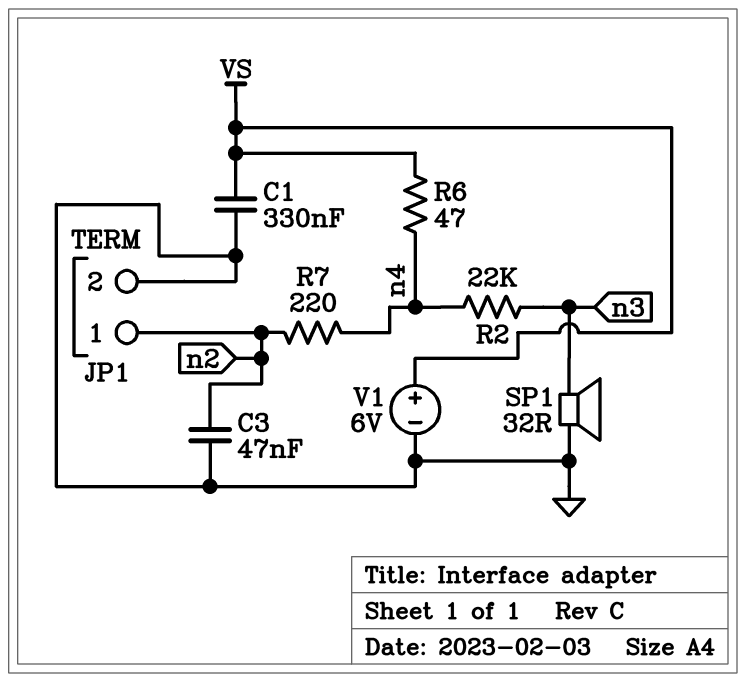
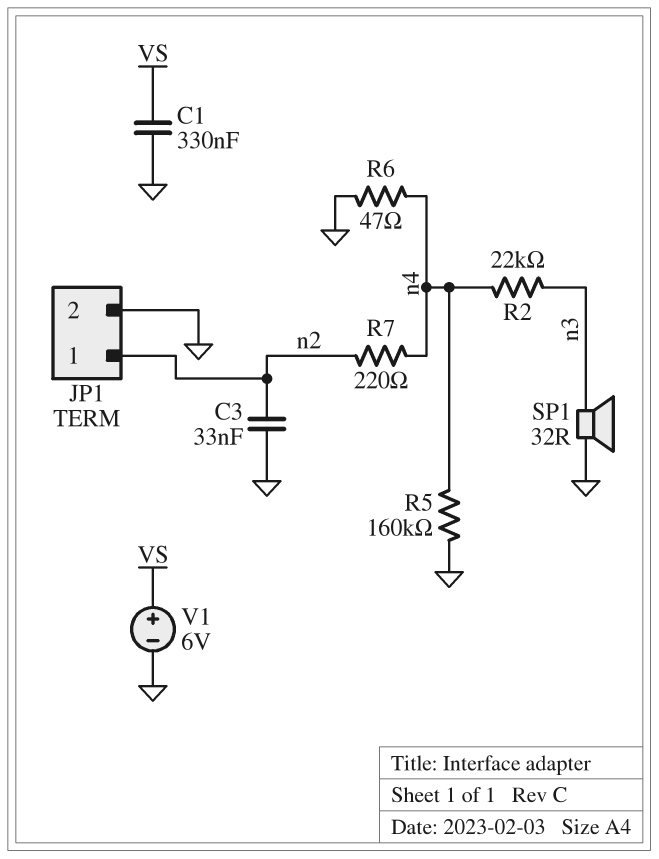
C3: 47nF (GND, n2) -> 33nF (GND, n2)
R5: none -> 160k (GND, n4)
R6: 47 (VS, n4) -> 47 (GND, n4)

